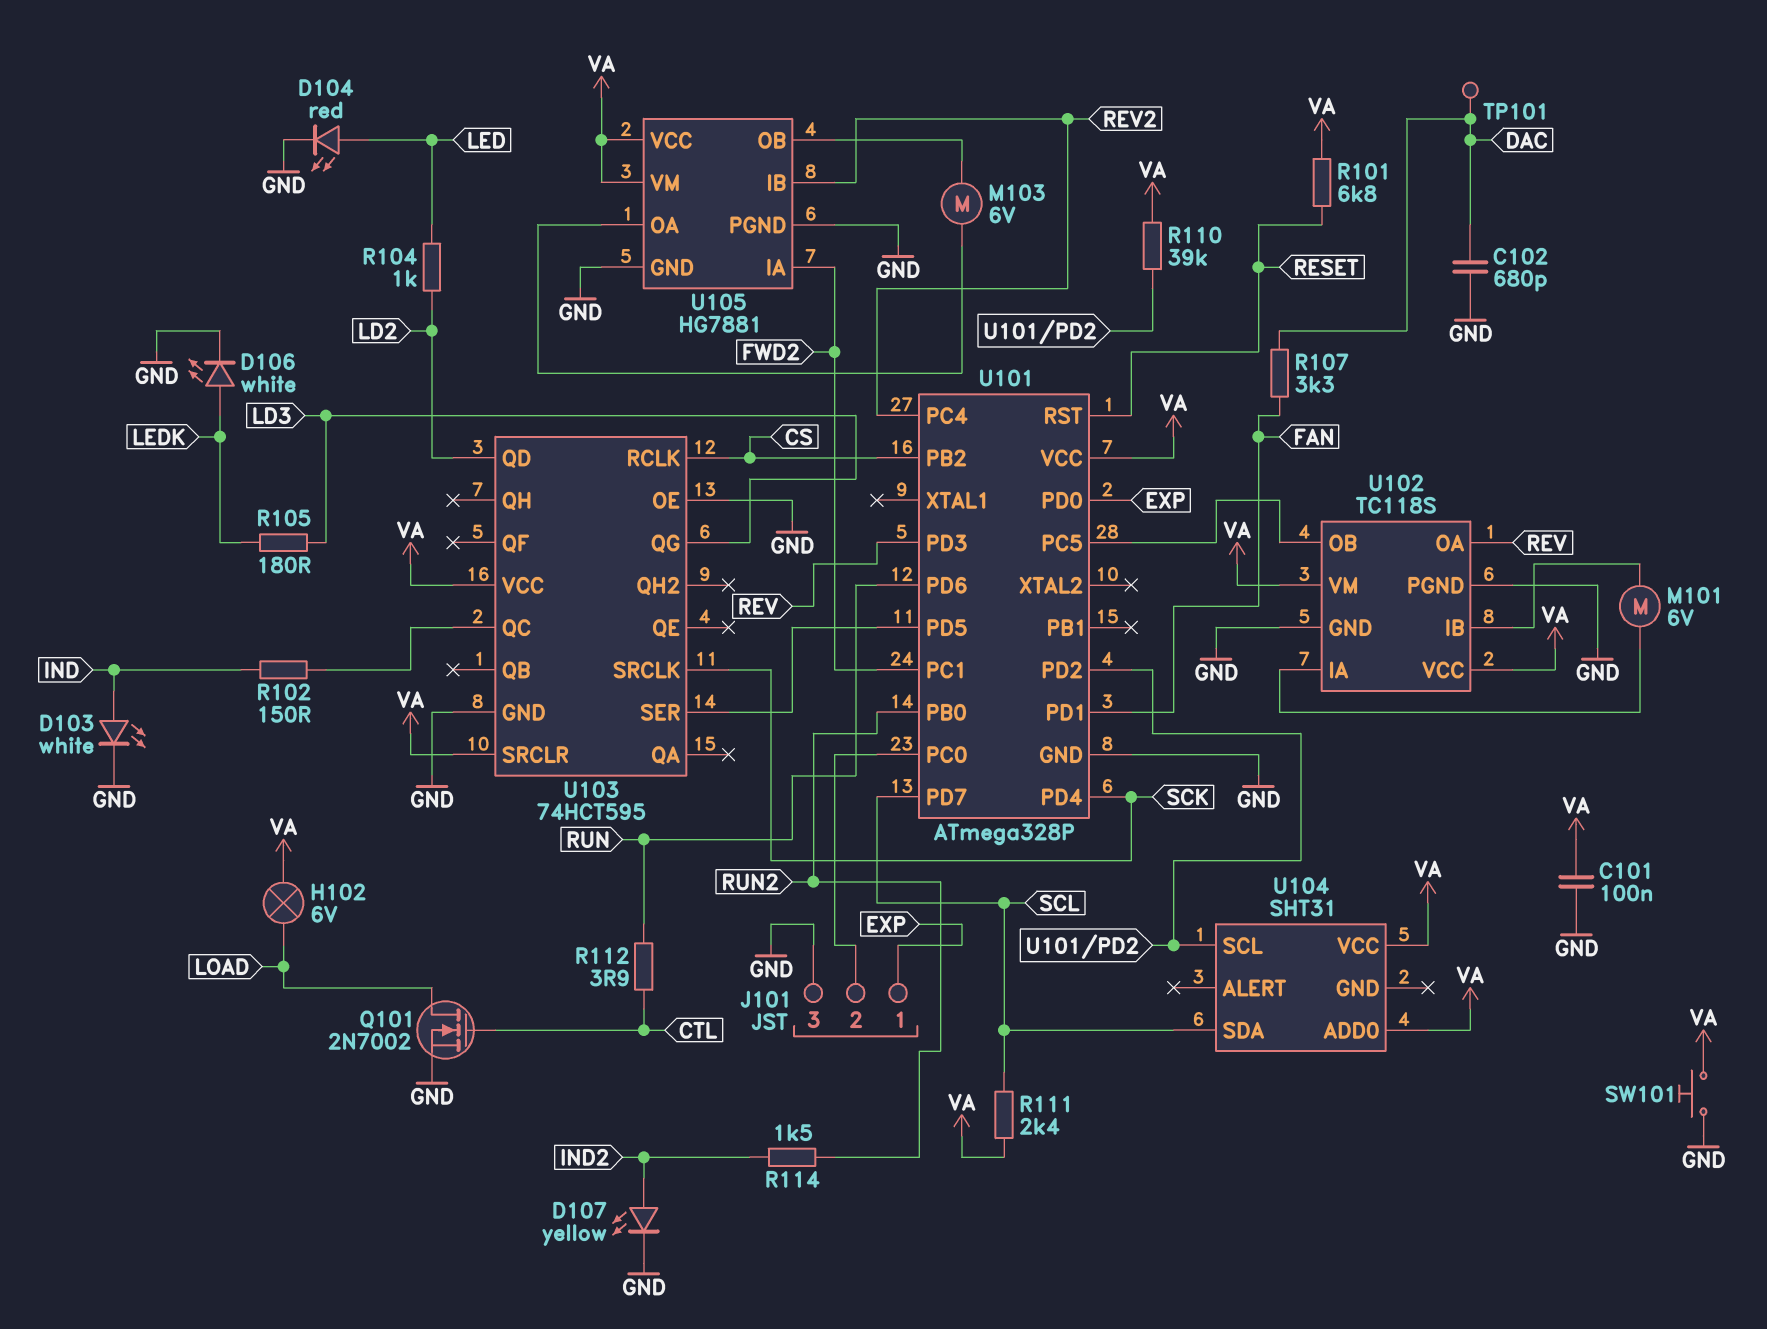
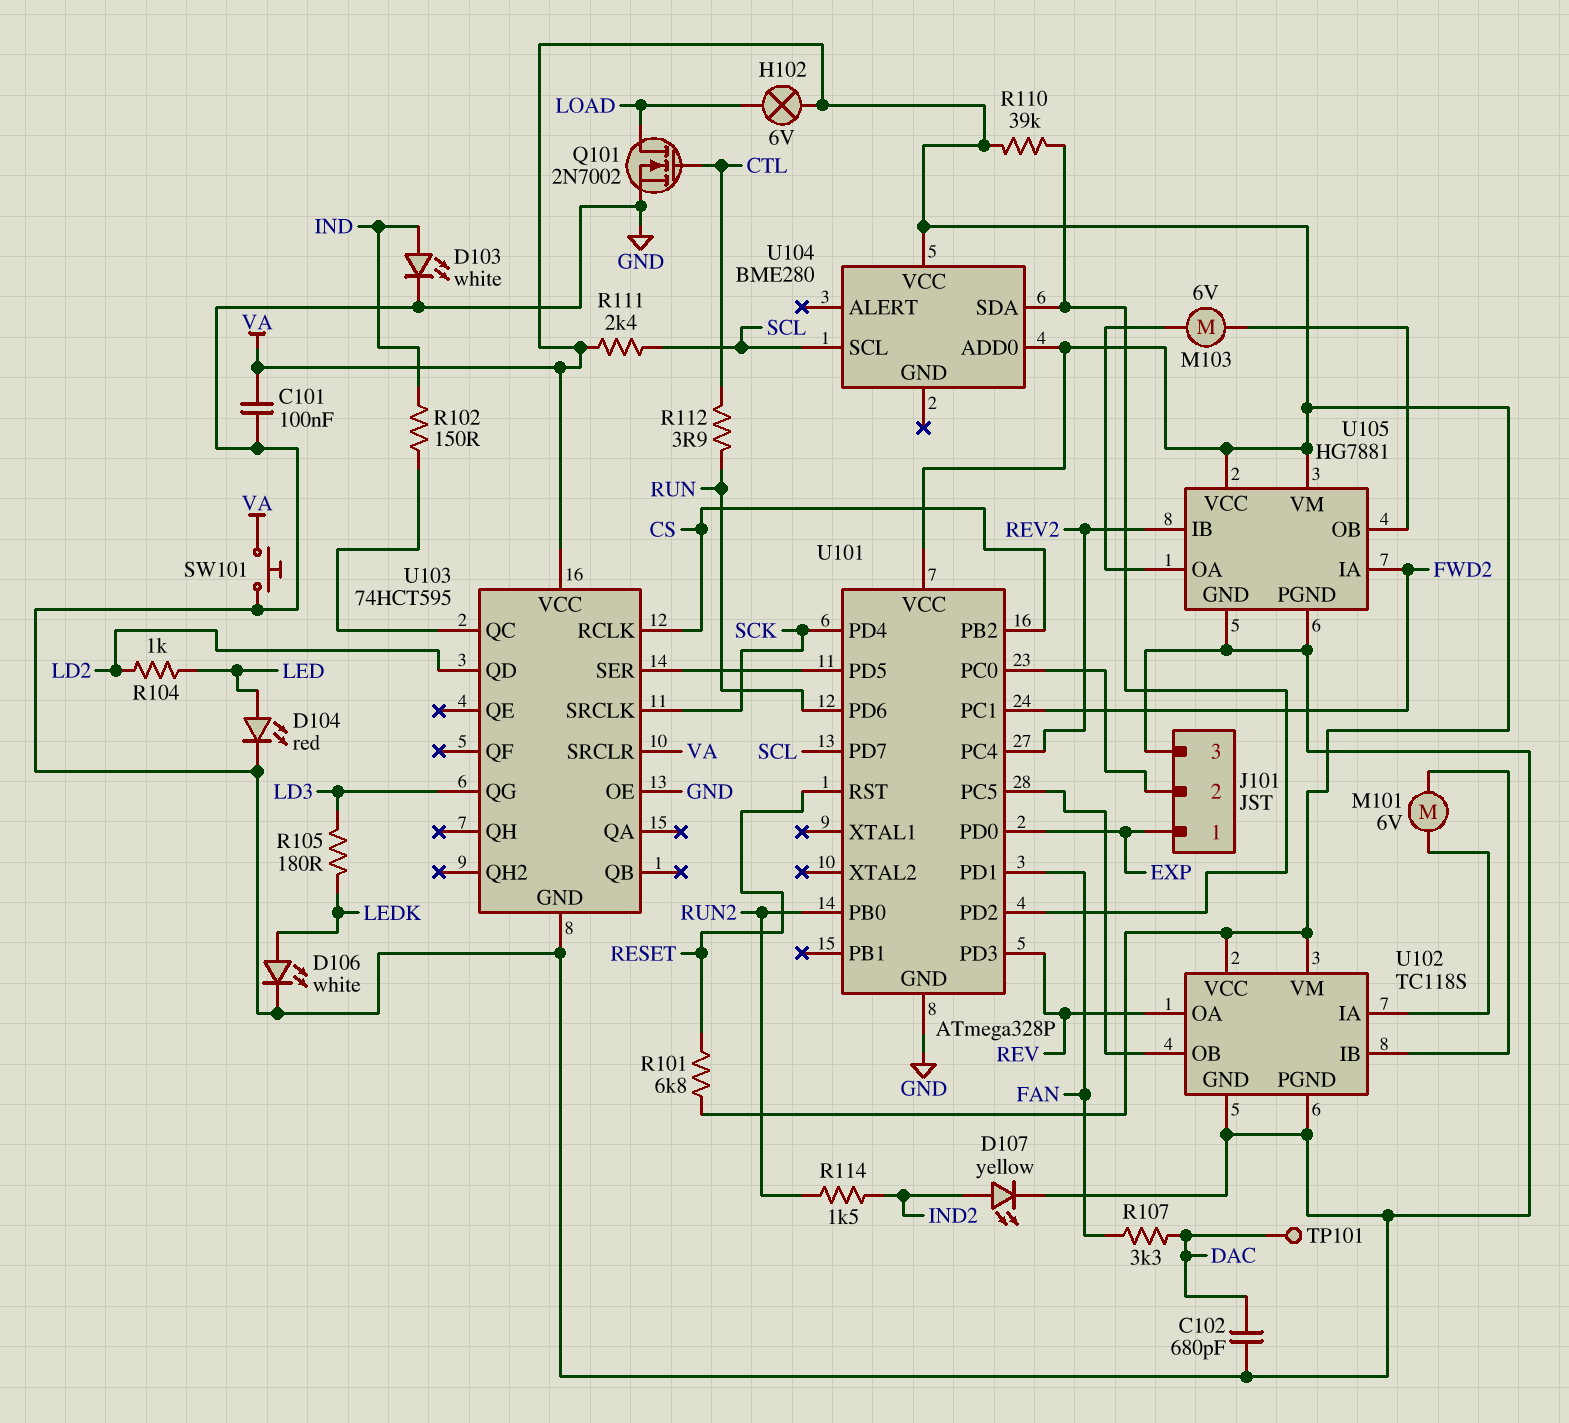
U104: SHT31 -> BME280
U104 pin SCL: U101/PD2 -> SCL
U104 pin SDA: SCL -> U101/PD2

